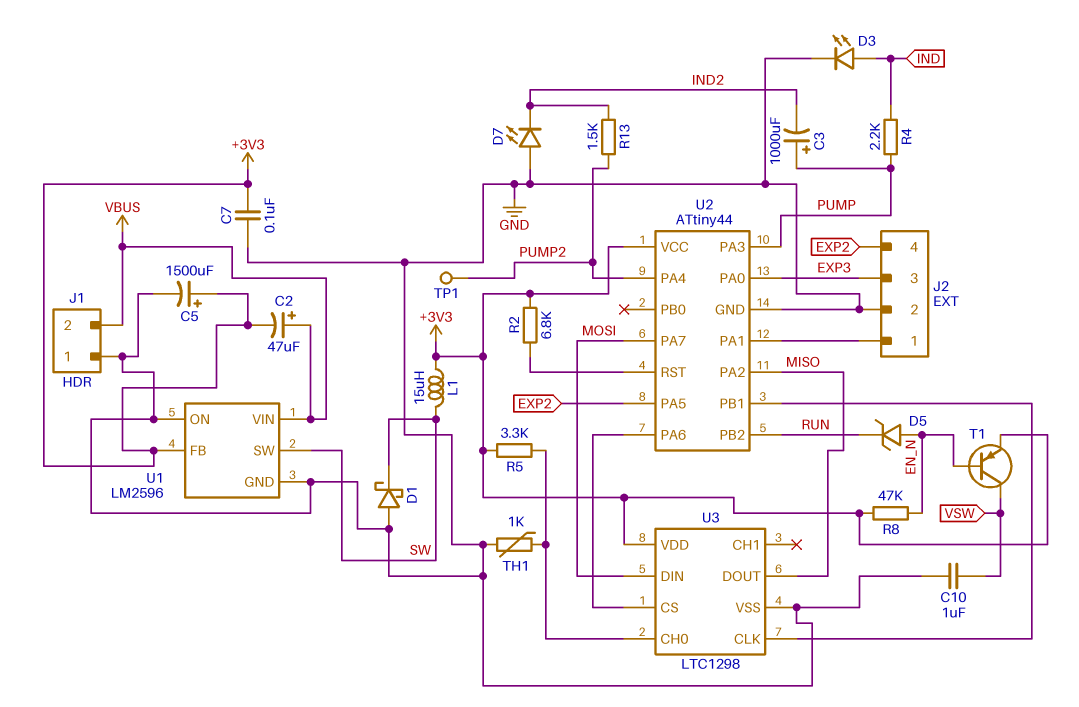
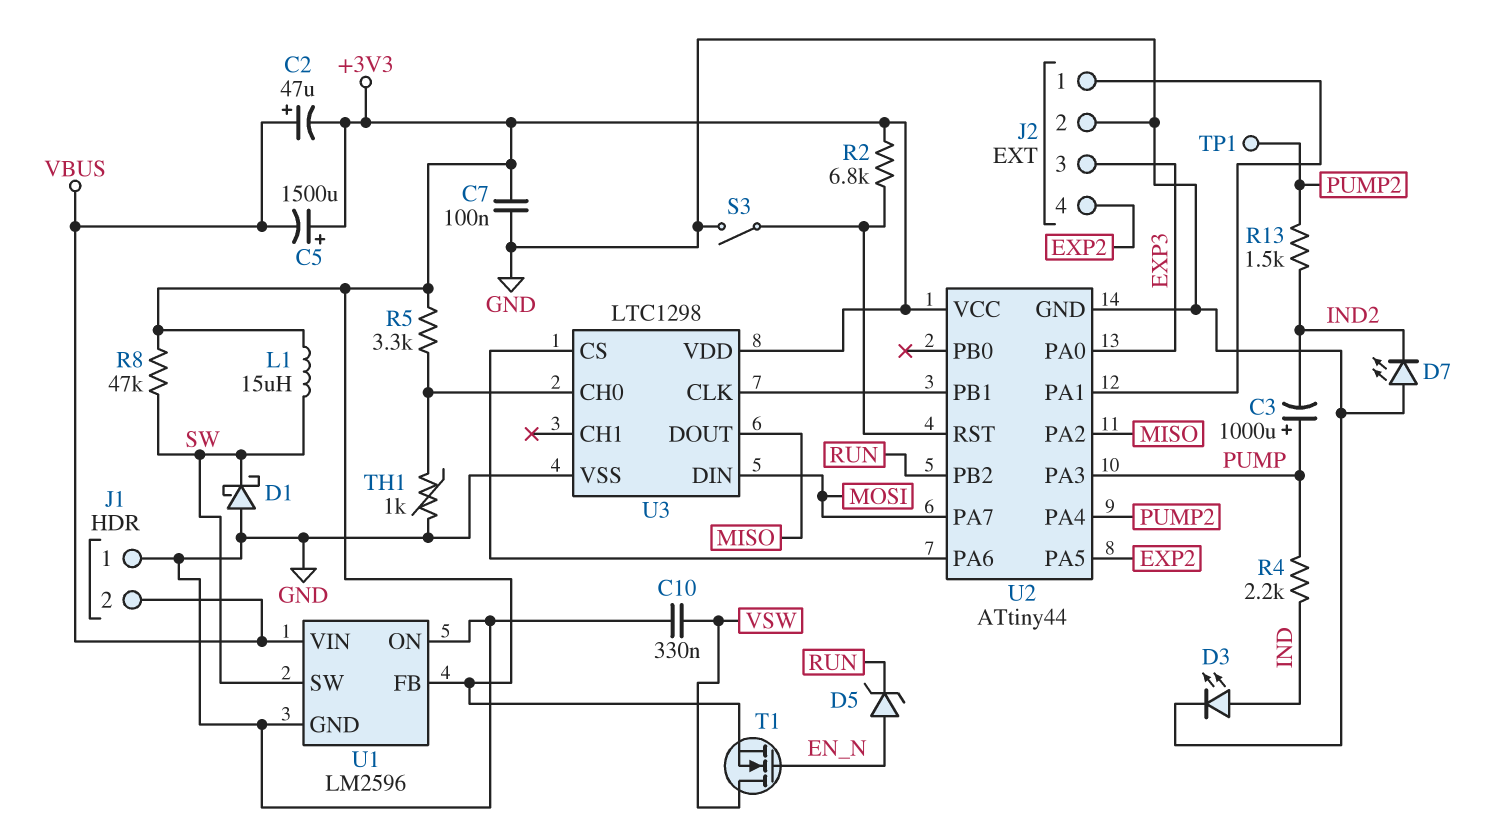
C5: 1500uF (plus +3V3, minus GND) -> 1500uF (plus +3V3, minus VBUS)
C10: 1uF (GND, VSW) -> 330nF (GND, VSW)
R8: 47k (+3V3, EN_N) -> 47k (+3V3, SW)
S3: none -> switch (GND, U2/RST)
T1: PNP (B EN_N, C VSW, E +3V3) -> NMOS (G EN_N, D VSW, S +3V3)

